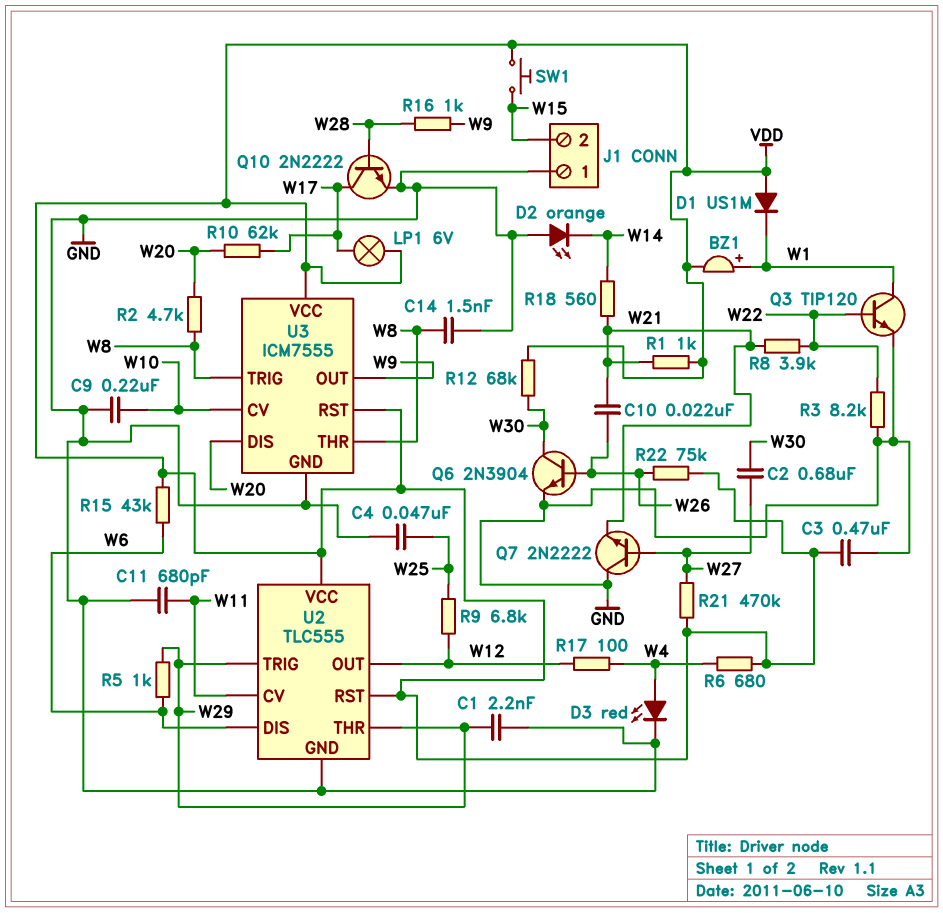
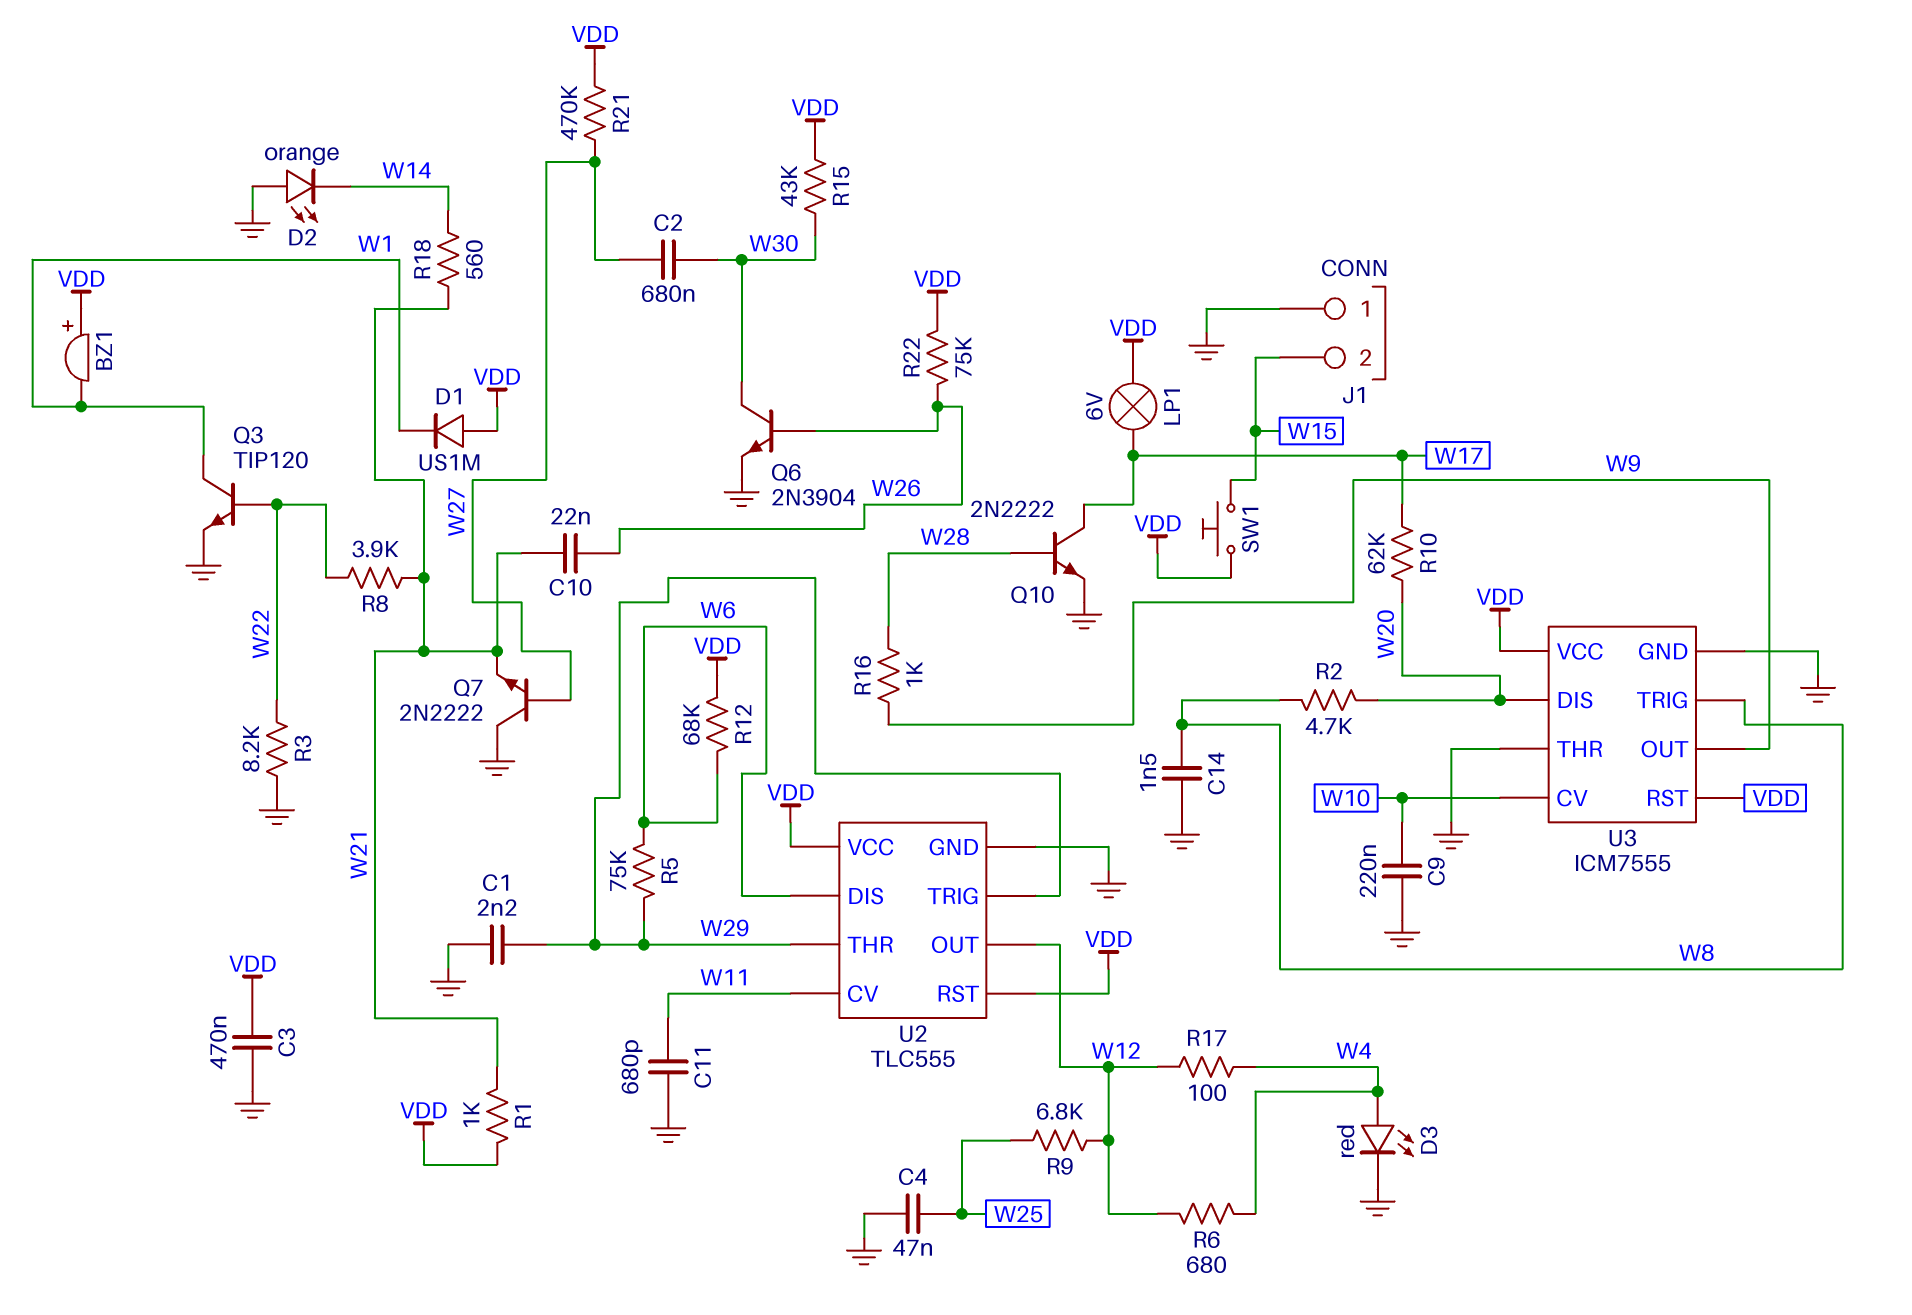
BZ1: buzzer (plus W1, minus VDD) -> buzzer (plus VDD, minus W1)
R5: 1k (W6, W29) -> 75k (W6, W29)
R6: 680 (VDD, W4) -> 680 (W4, W12)
R12: 68k (VDD, W30) -> 68k (VDD, W6)
R15: 43k (VDD, W6) -> 43k (VDD, W30)
U3 pin THR: W8 -> GND

